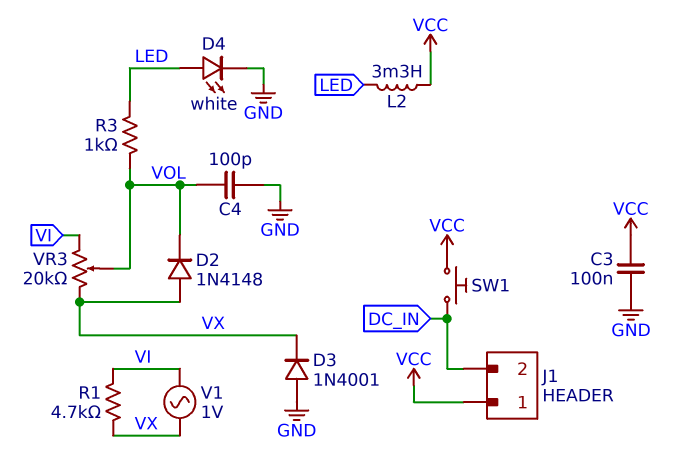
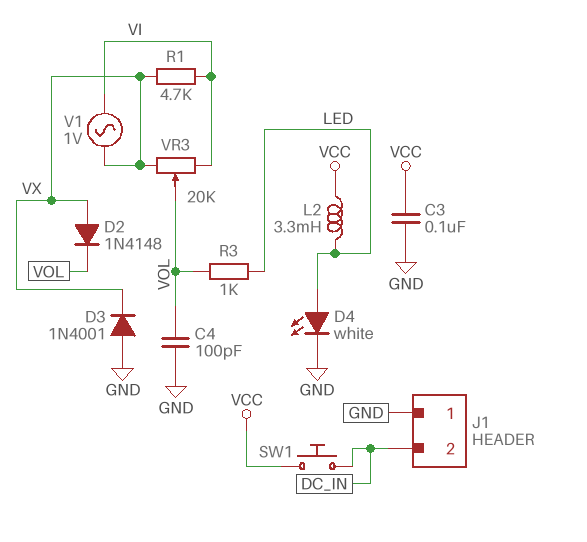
J1 pin 1: VCC -> GND

